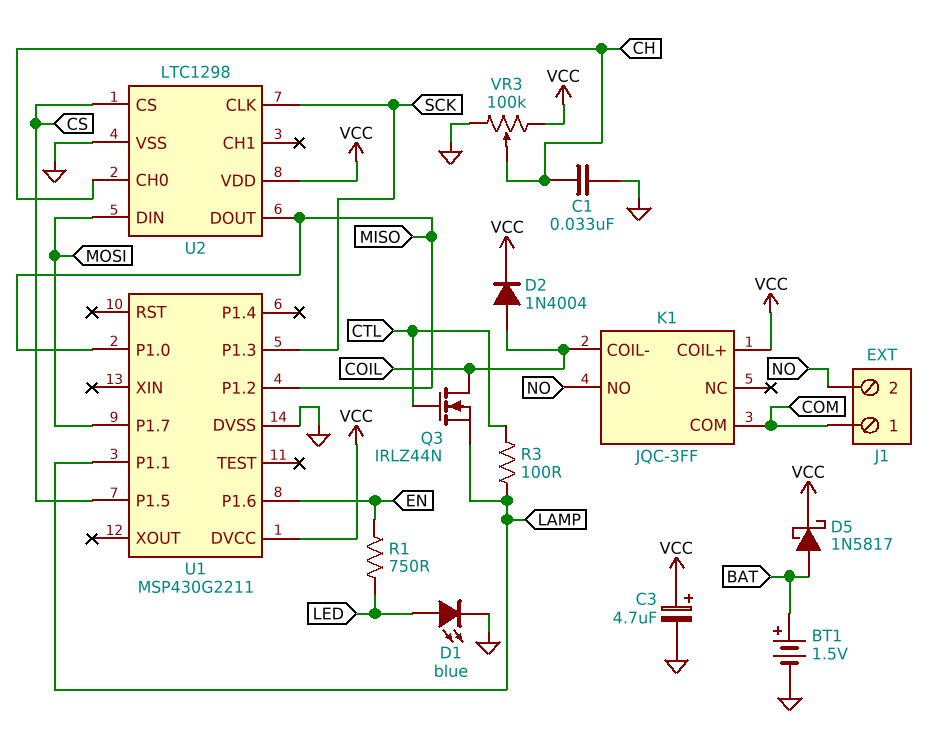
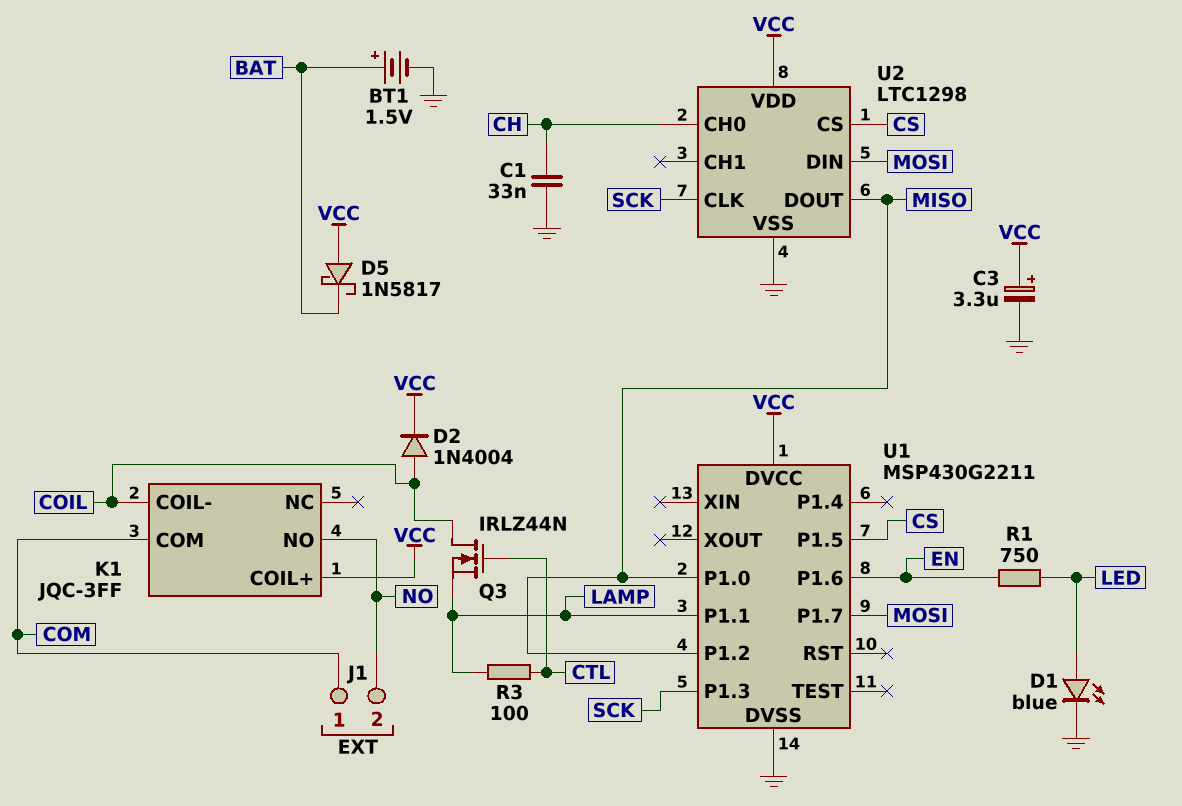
C3: 4.7uF (plus VCC, minus GND) -> 3.3uF (plus VCC, minus GND)
D5: schottky 1N5817 (A BAT, K VCC) -> schottky 1N5817 (A VCC, K BAT)
VR3: 100k (GND, VCC, wiper CH) -> none

